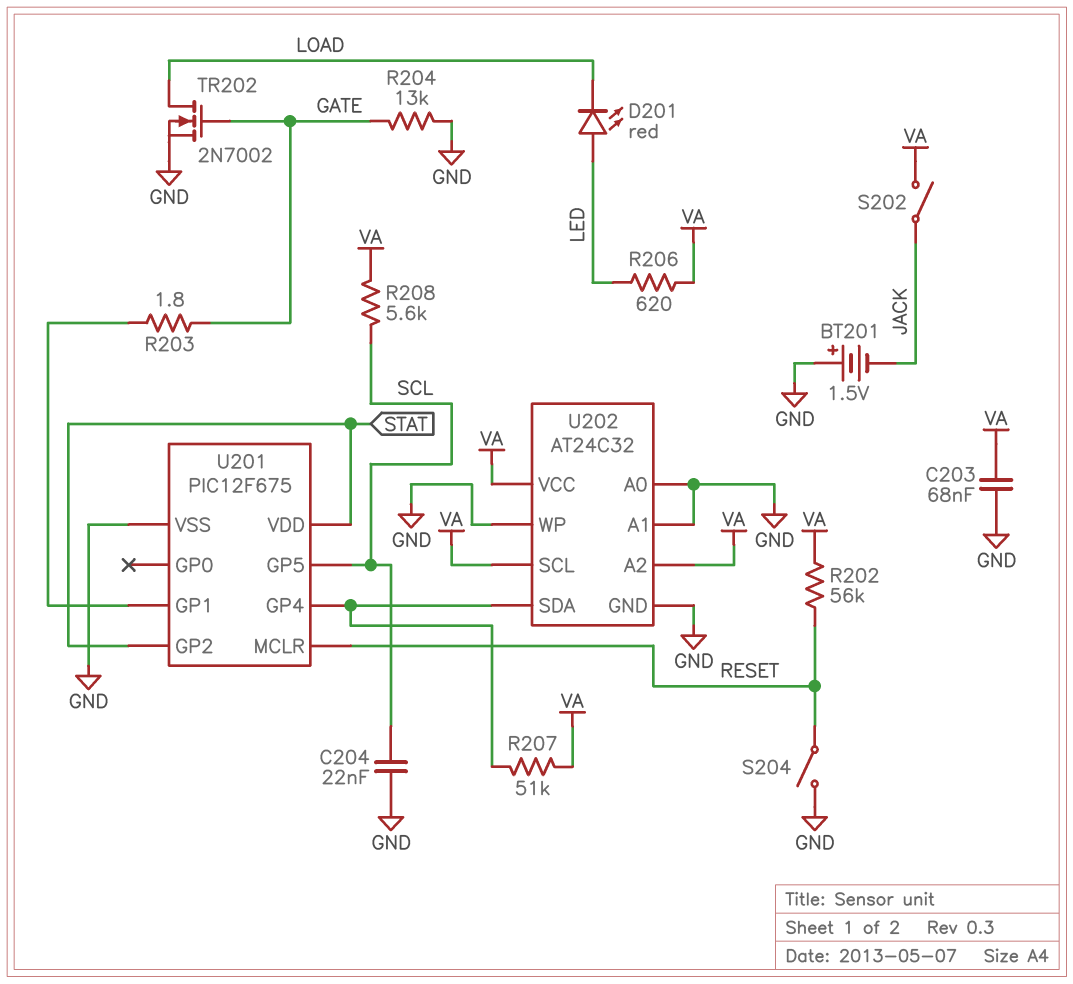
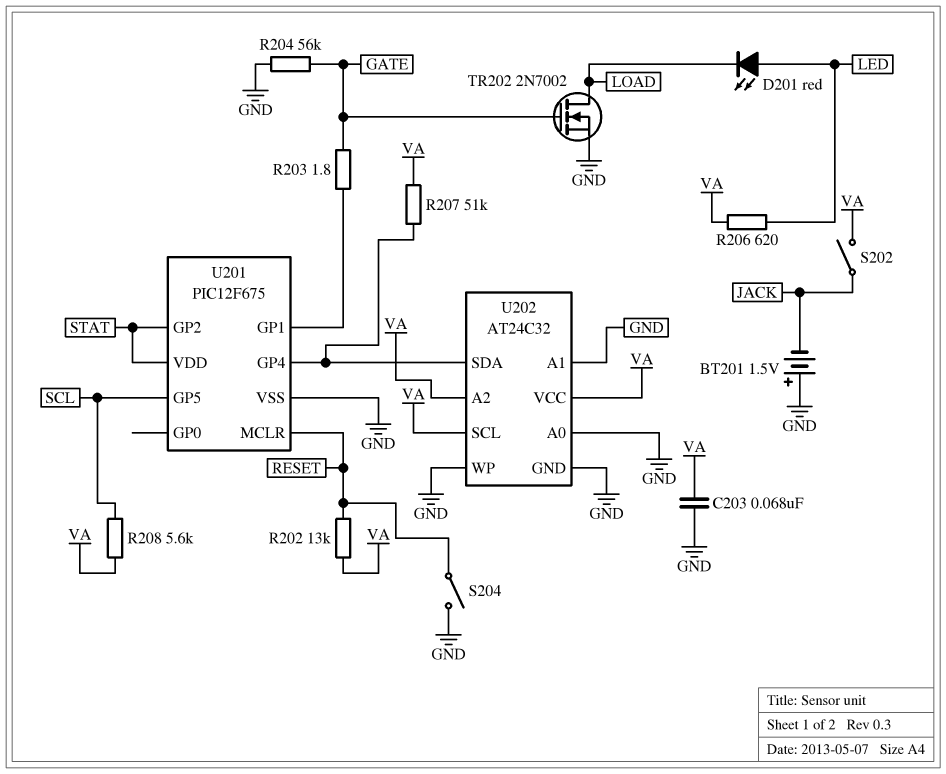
C204: 22nF (GND, SCL) -> none
R202: 56k (RESET, VA) -> 13k (RESET, VA)
R204: 13k (GATE, GND) -> 56k (GATE, GND)

